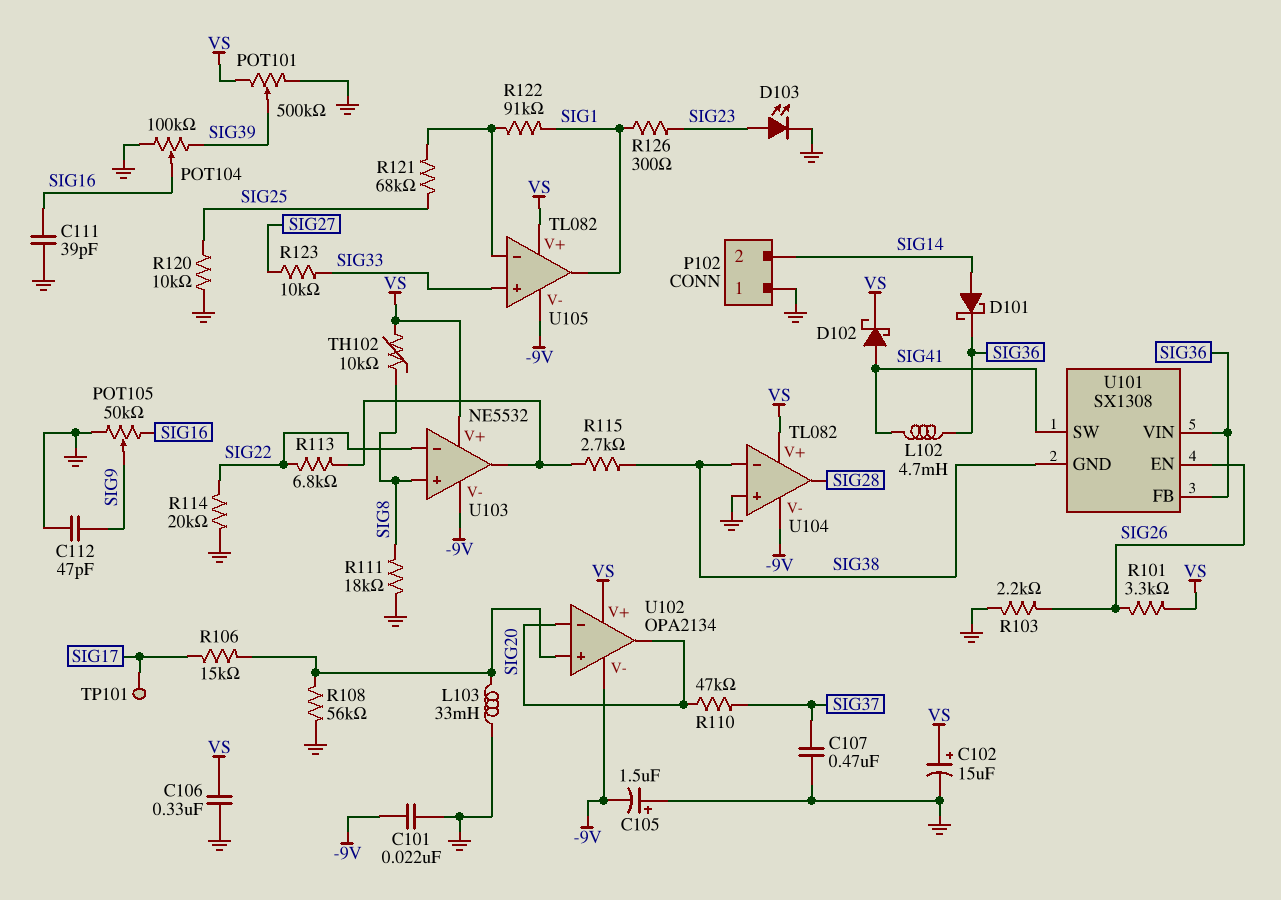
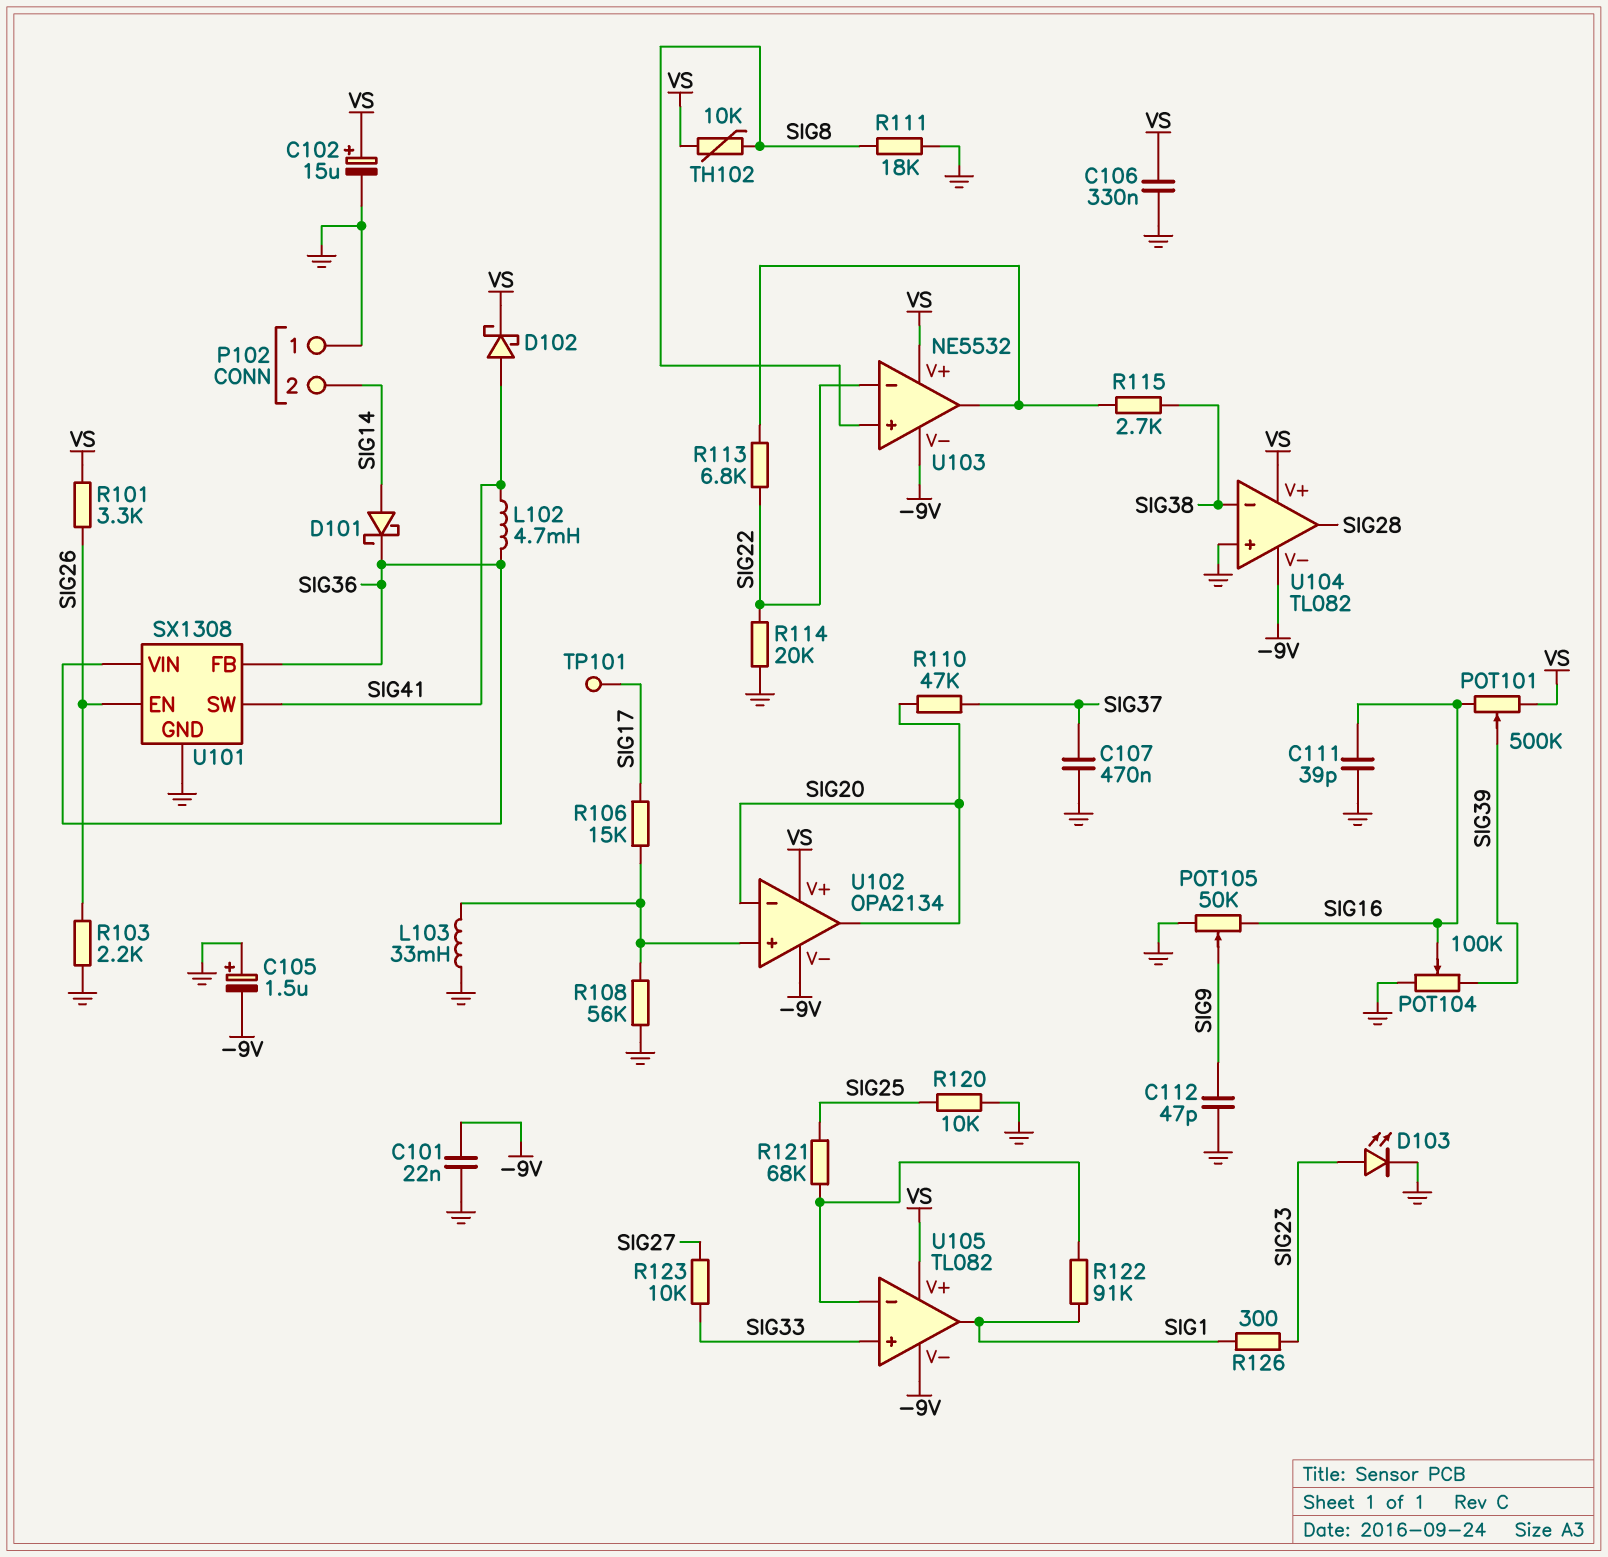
POT101: 500k (GND, VS, wiper SIG39) -> 500k (SIG16, VS, wiper SIG39)
U101 pin GND: SIG38 -> GND

